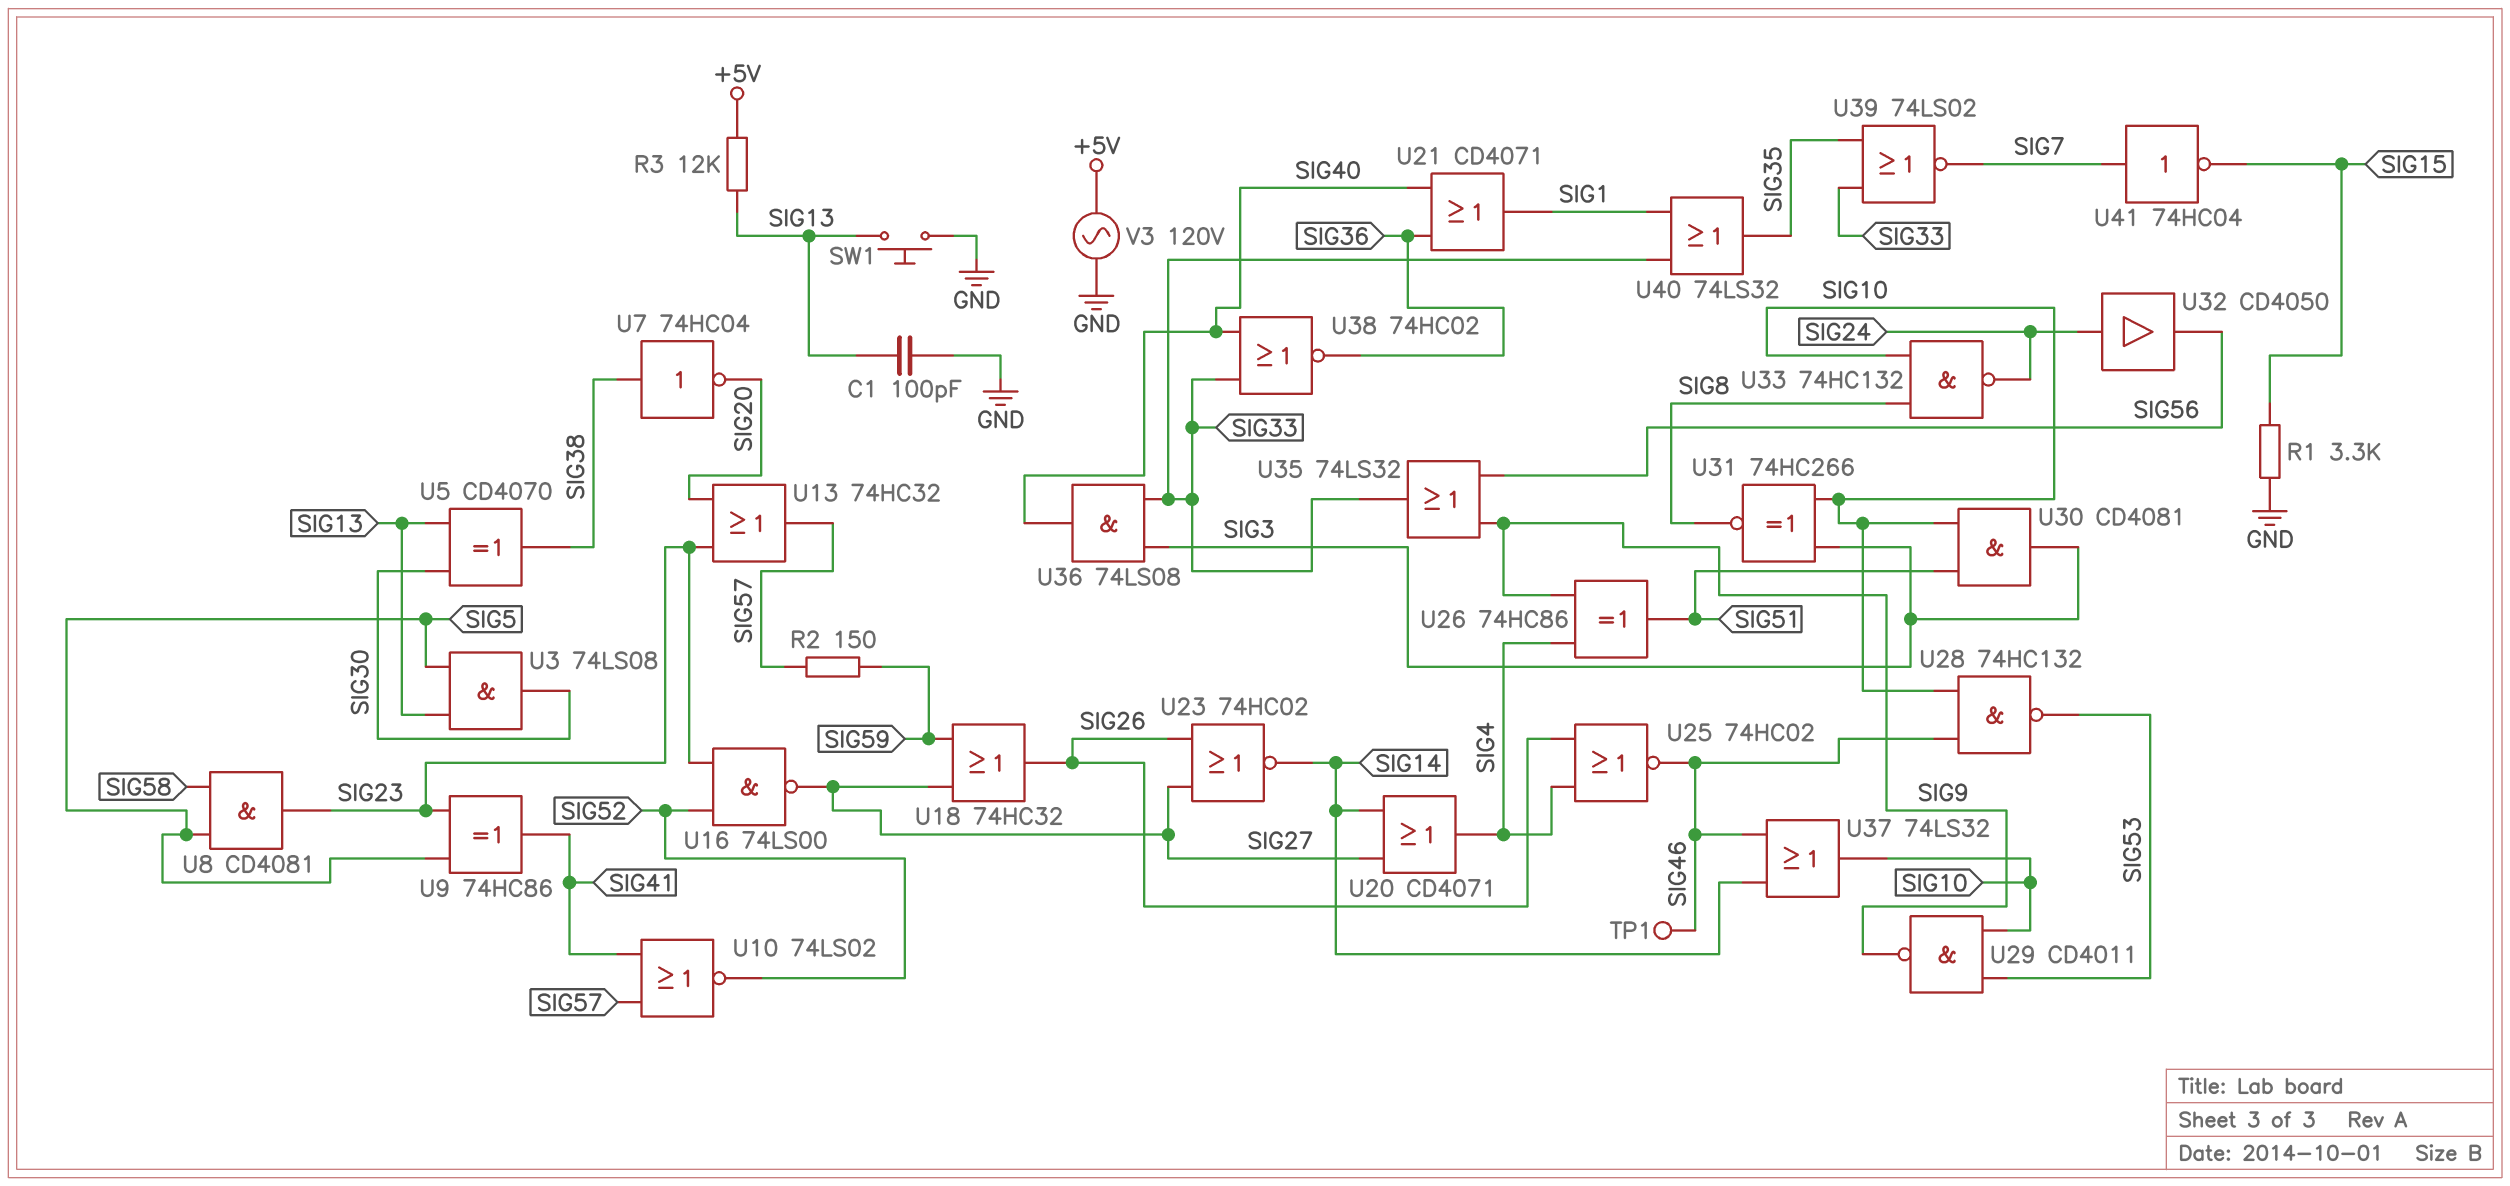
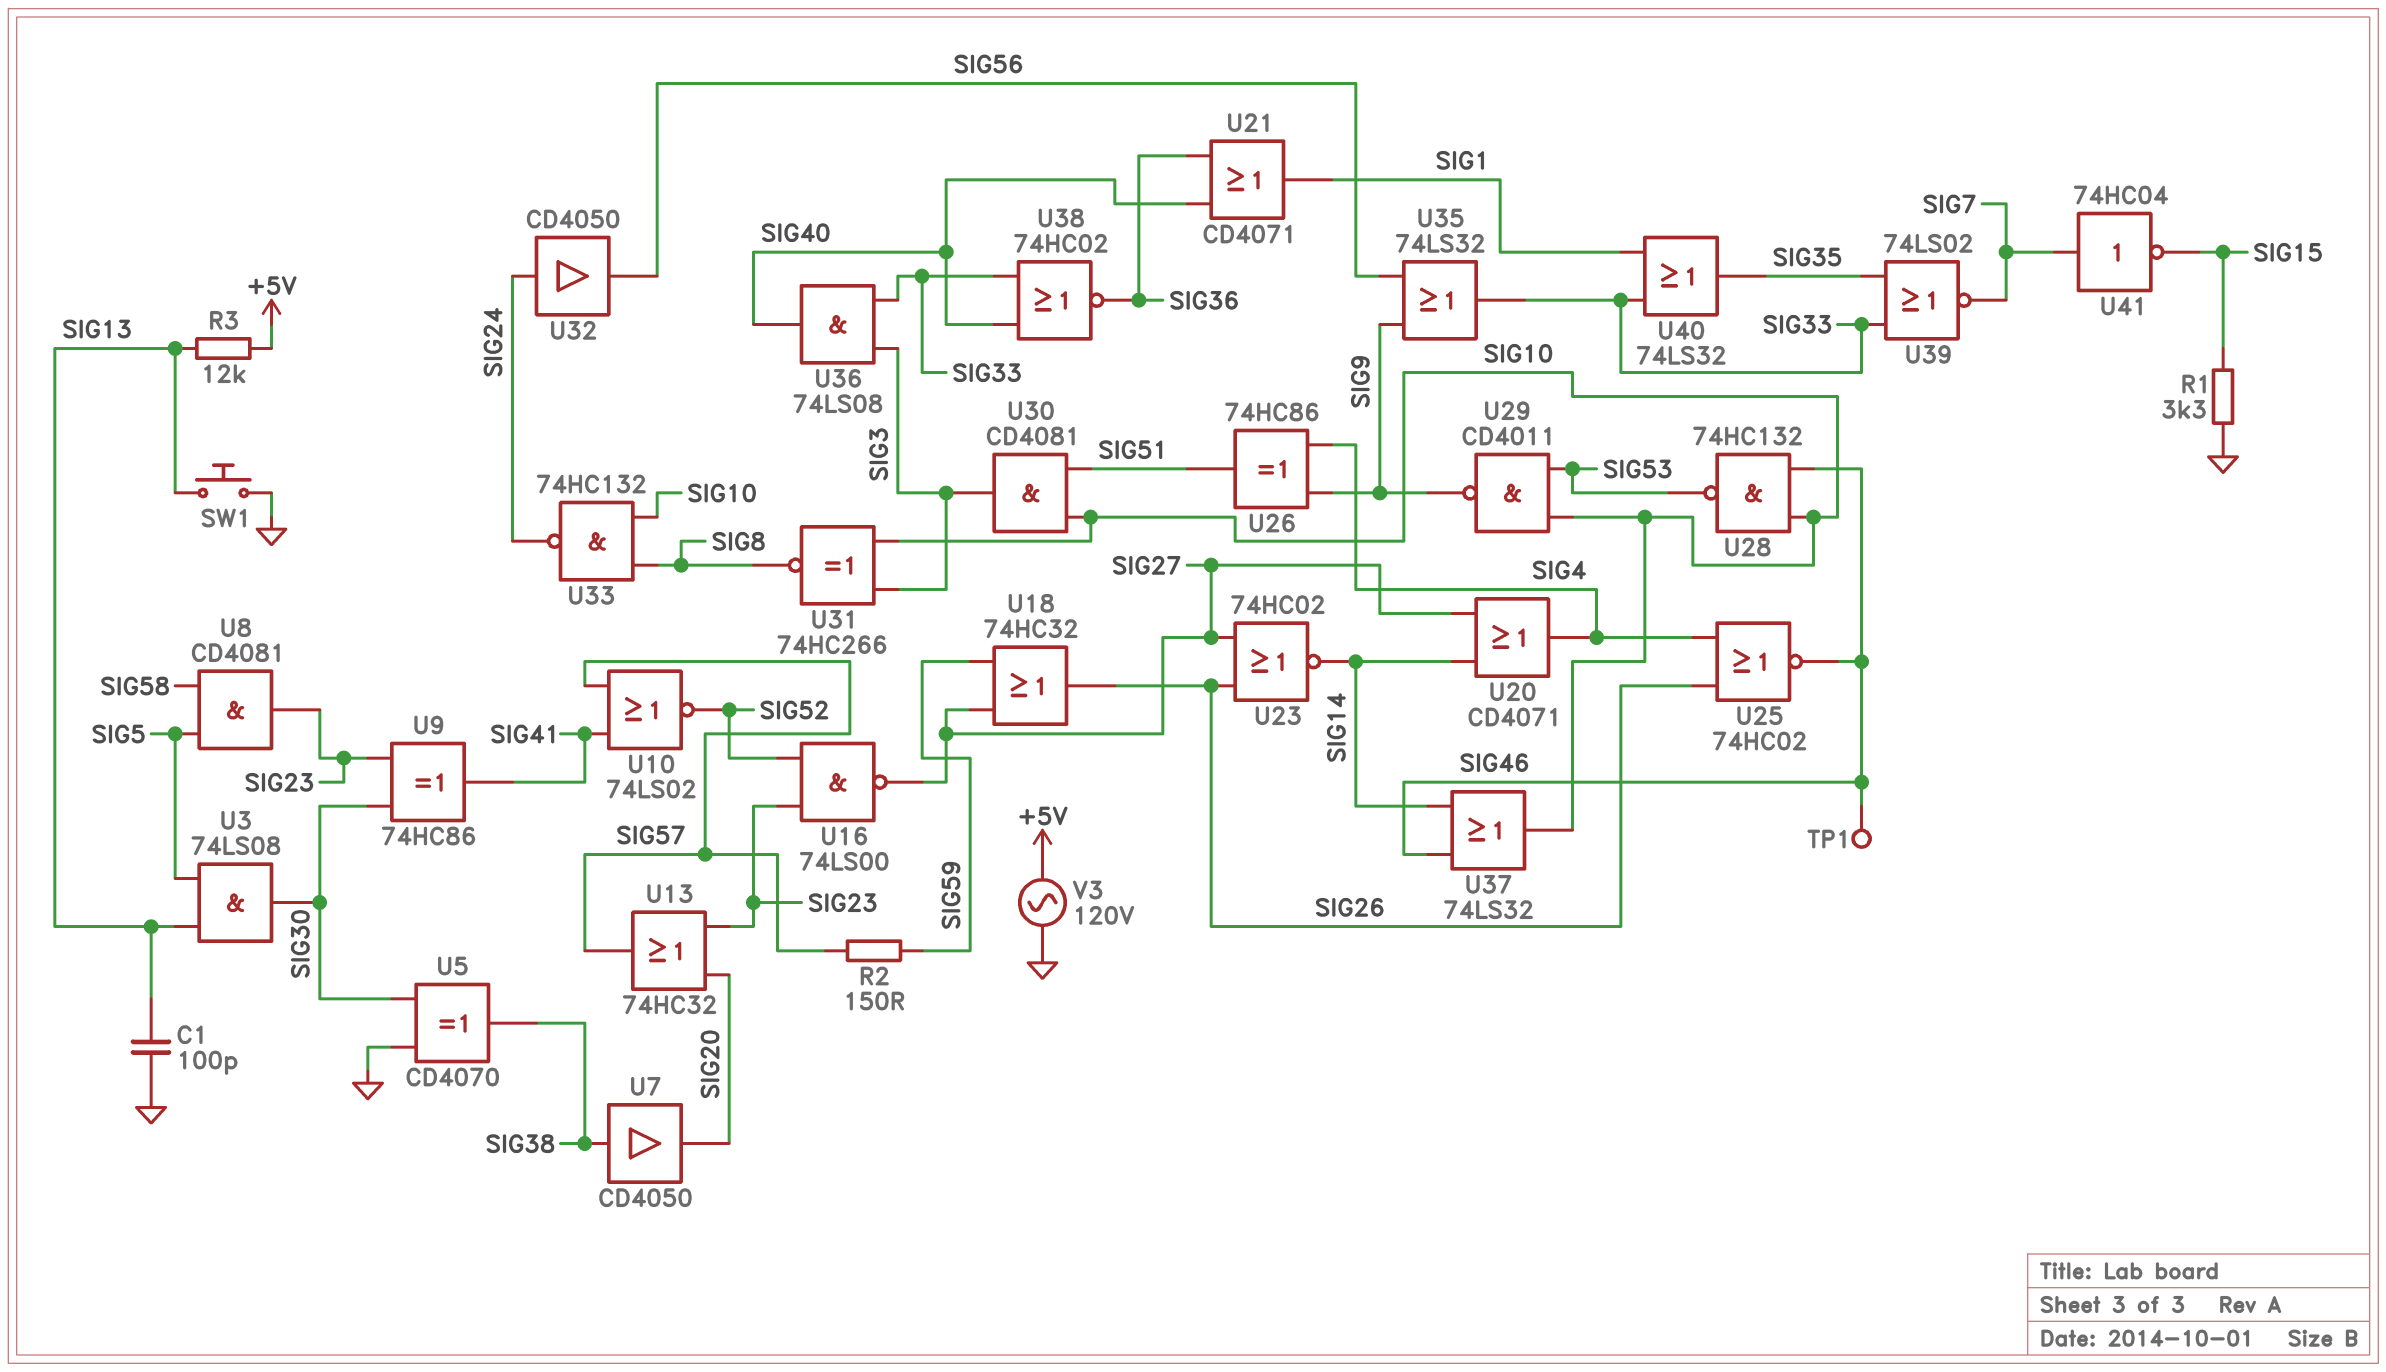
U5: XOR CD4070 (in SIG13, in SIG30, out SIG38) -> XOR CD4070 (in GND, in SIG30, out SIG38)
U7: NOT 74HC04 (in SIG38, out SIG20) -> buffer CD4050 (in SIG38, out SIG20)
U9: XOR 74HC86 (in SIG5, in SIG23, out SIG41) -> XOR 74HC86 (in SIG23, in SIG30, out SIG41)

